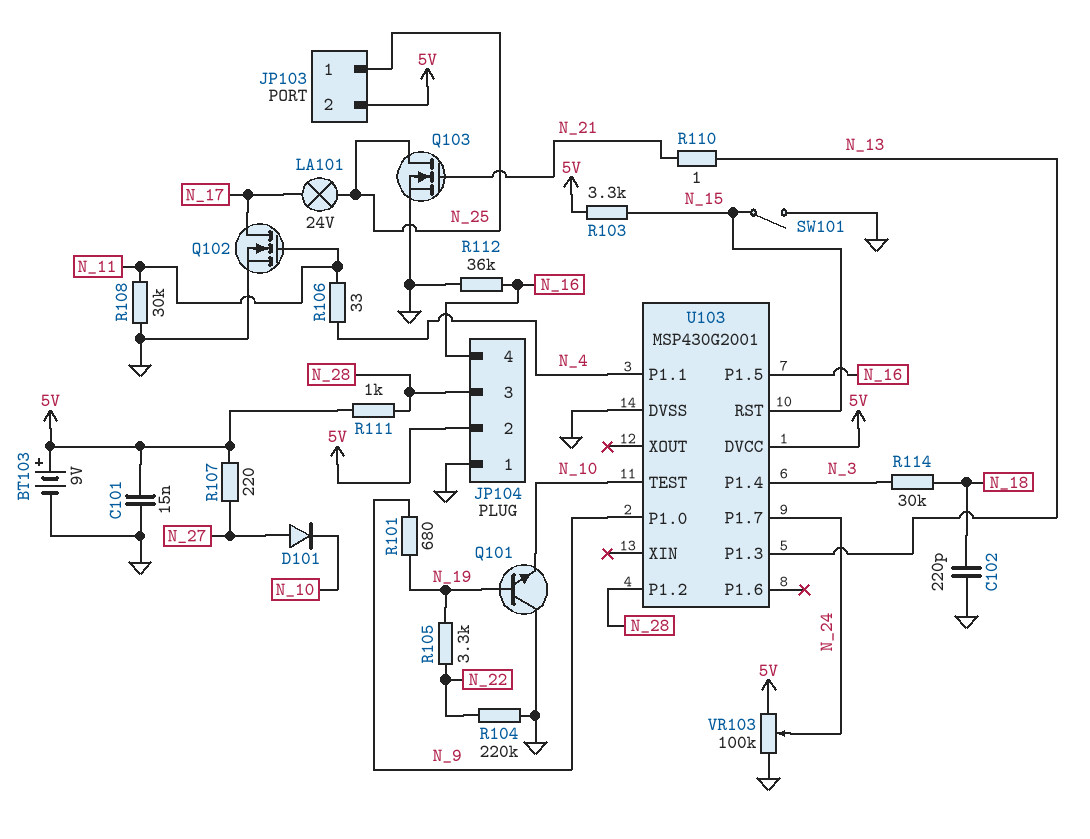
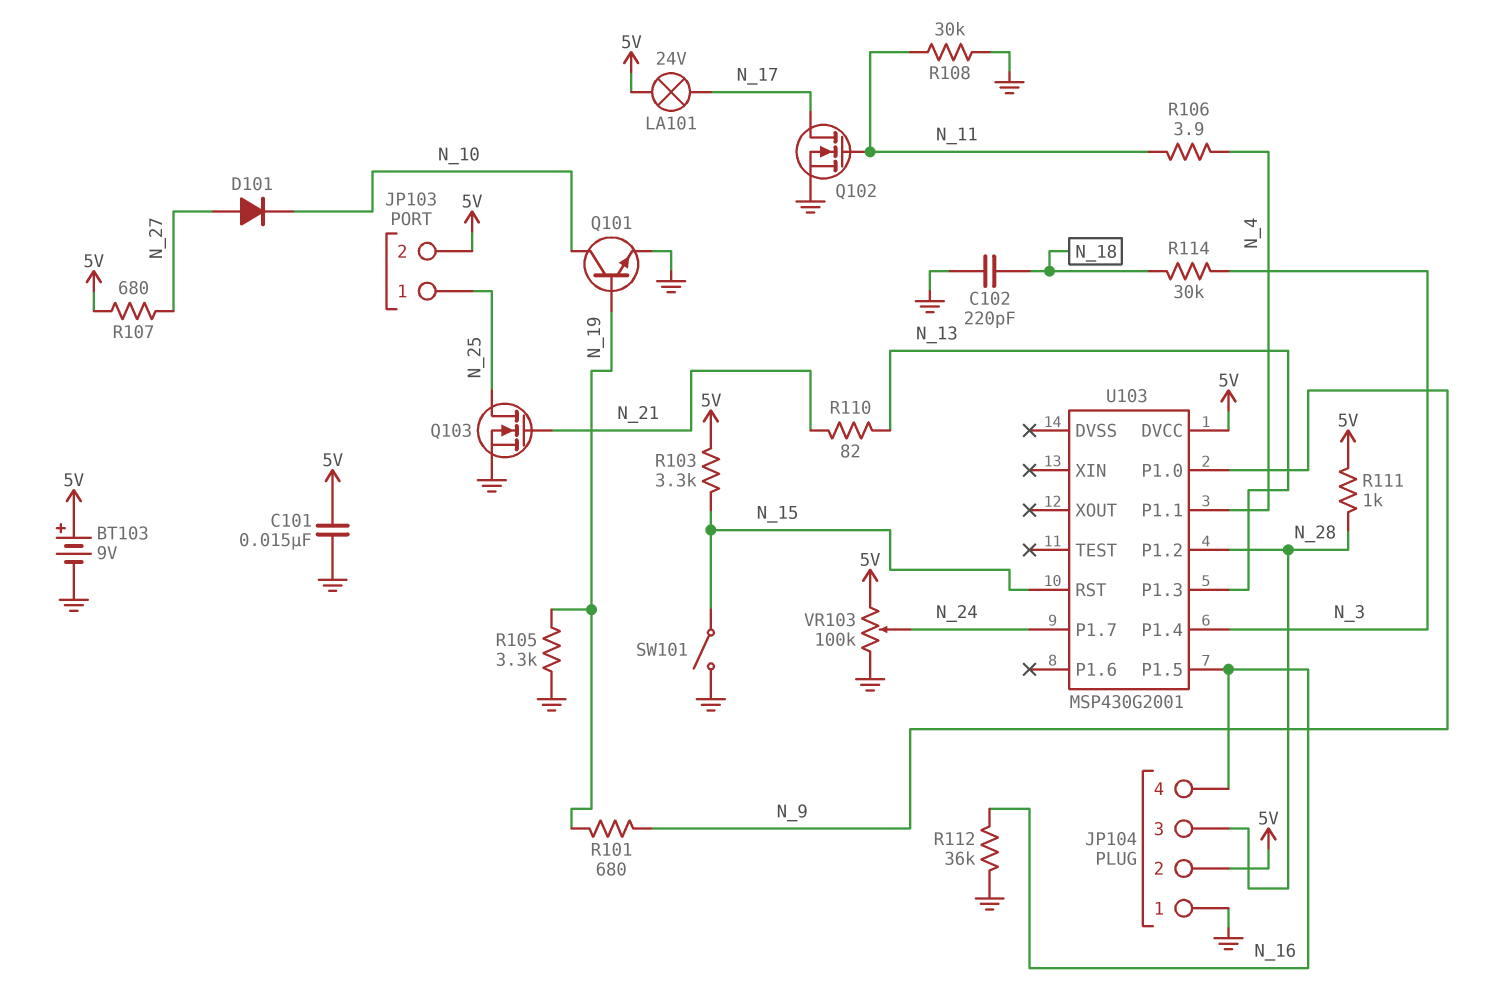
LA101: lamp 24V (N_17, N_25) -> lamp 24V (5V, N_17)
Q101: NPN (B N_19, C GND, E N_10) -> NPN (B N_19, C N_10, E GND)
R104: 220k (GND, N_22) -> none
R105: 3.3k (N_19, N_22) -> 3.3k (GND, N_19)
R106: 33 (N_4, N_11) -> 3.9 (N_4, N_11)
R107: 220 (5V, N_27) -> 680 (5V, N_27)
R110: 1 (N_13, N_21) -> 82 (N_13, N_21)
U103 pin DVSS: GND -> none
U103 pin TEST: N_10 -> none

